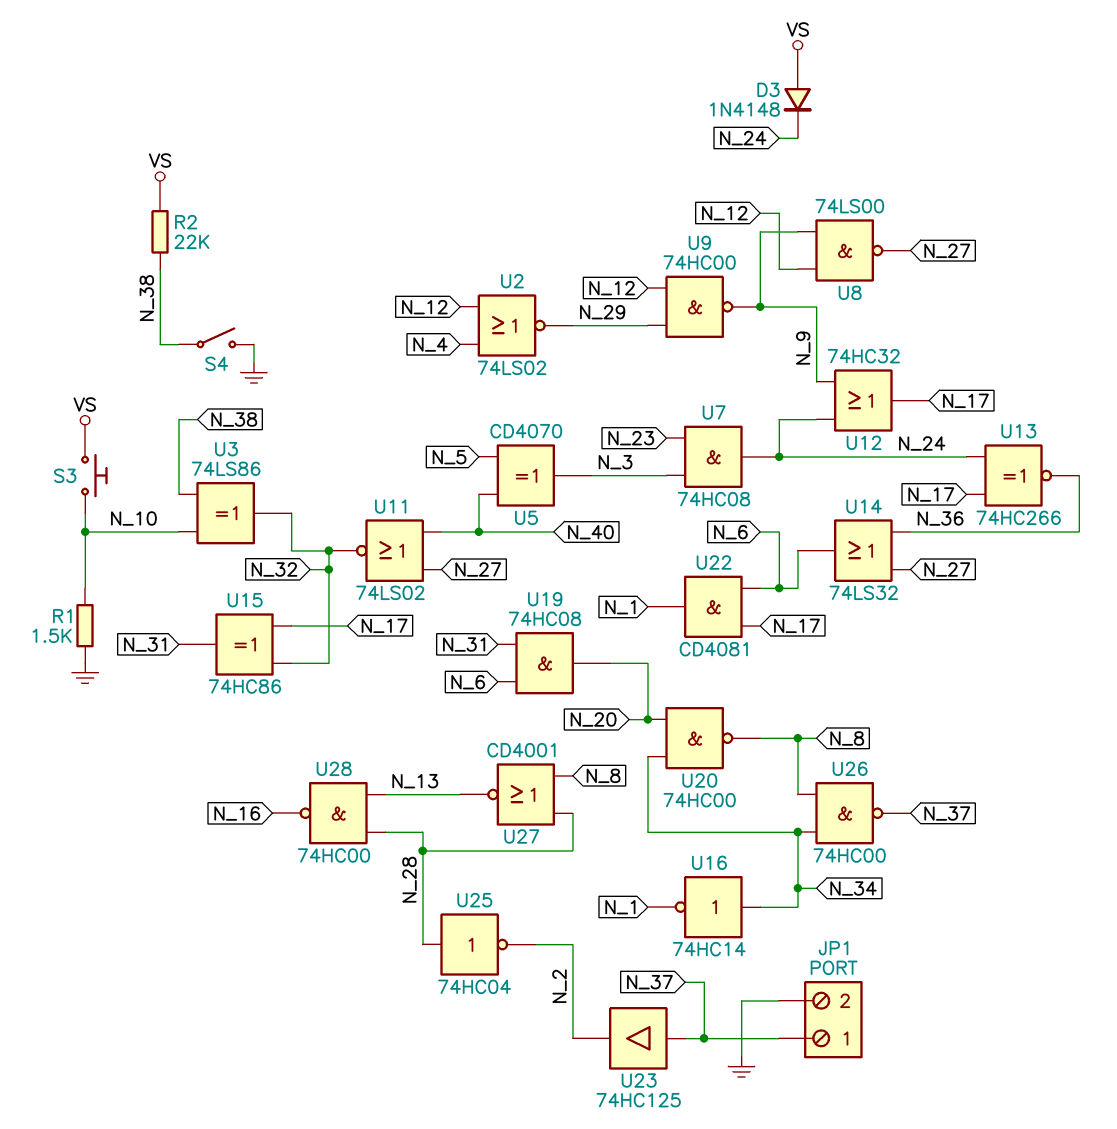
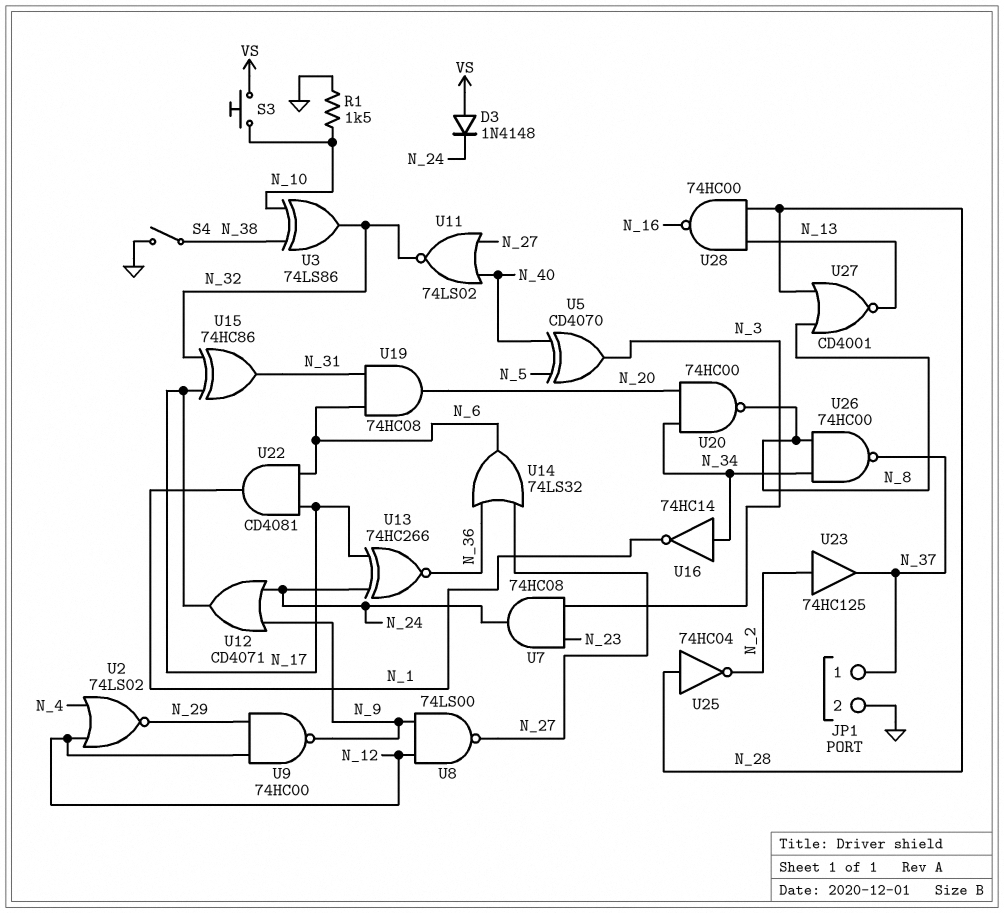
R2: 22k (N_38, VS) -> none
U12: OR 74HC32 (in N_9, in N_24, out N_17) -> OR CD4071 (in N_9, in N_24, out N_17)
U23: buffer 74HC125 (in N_37, out N_2) -> buffer 74HC125 (in N_2, out N_37)

